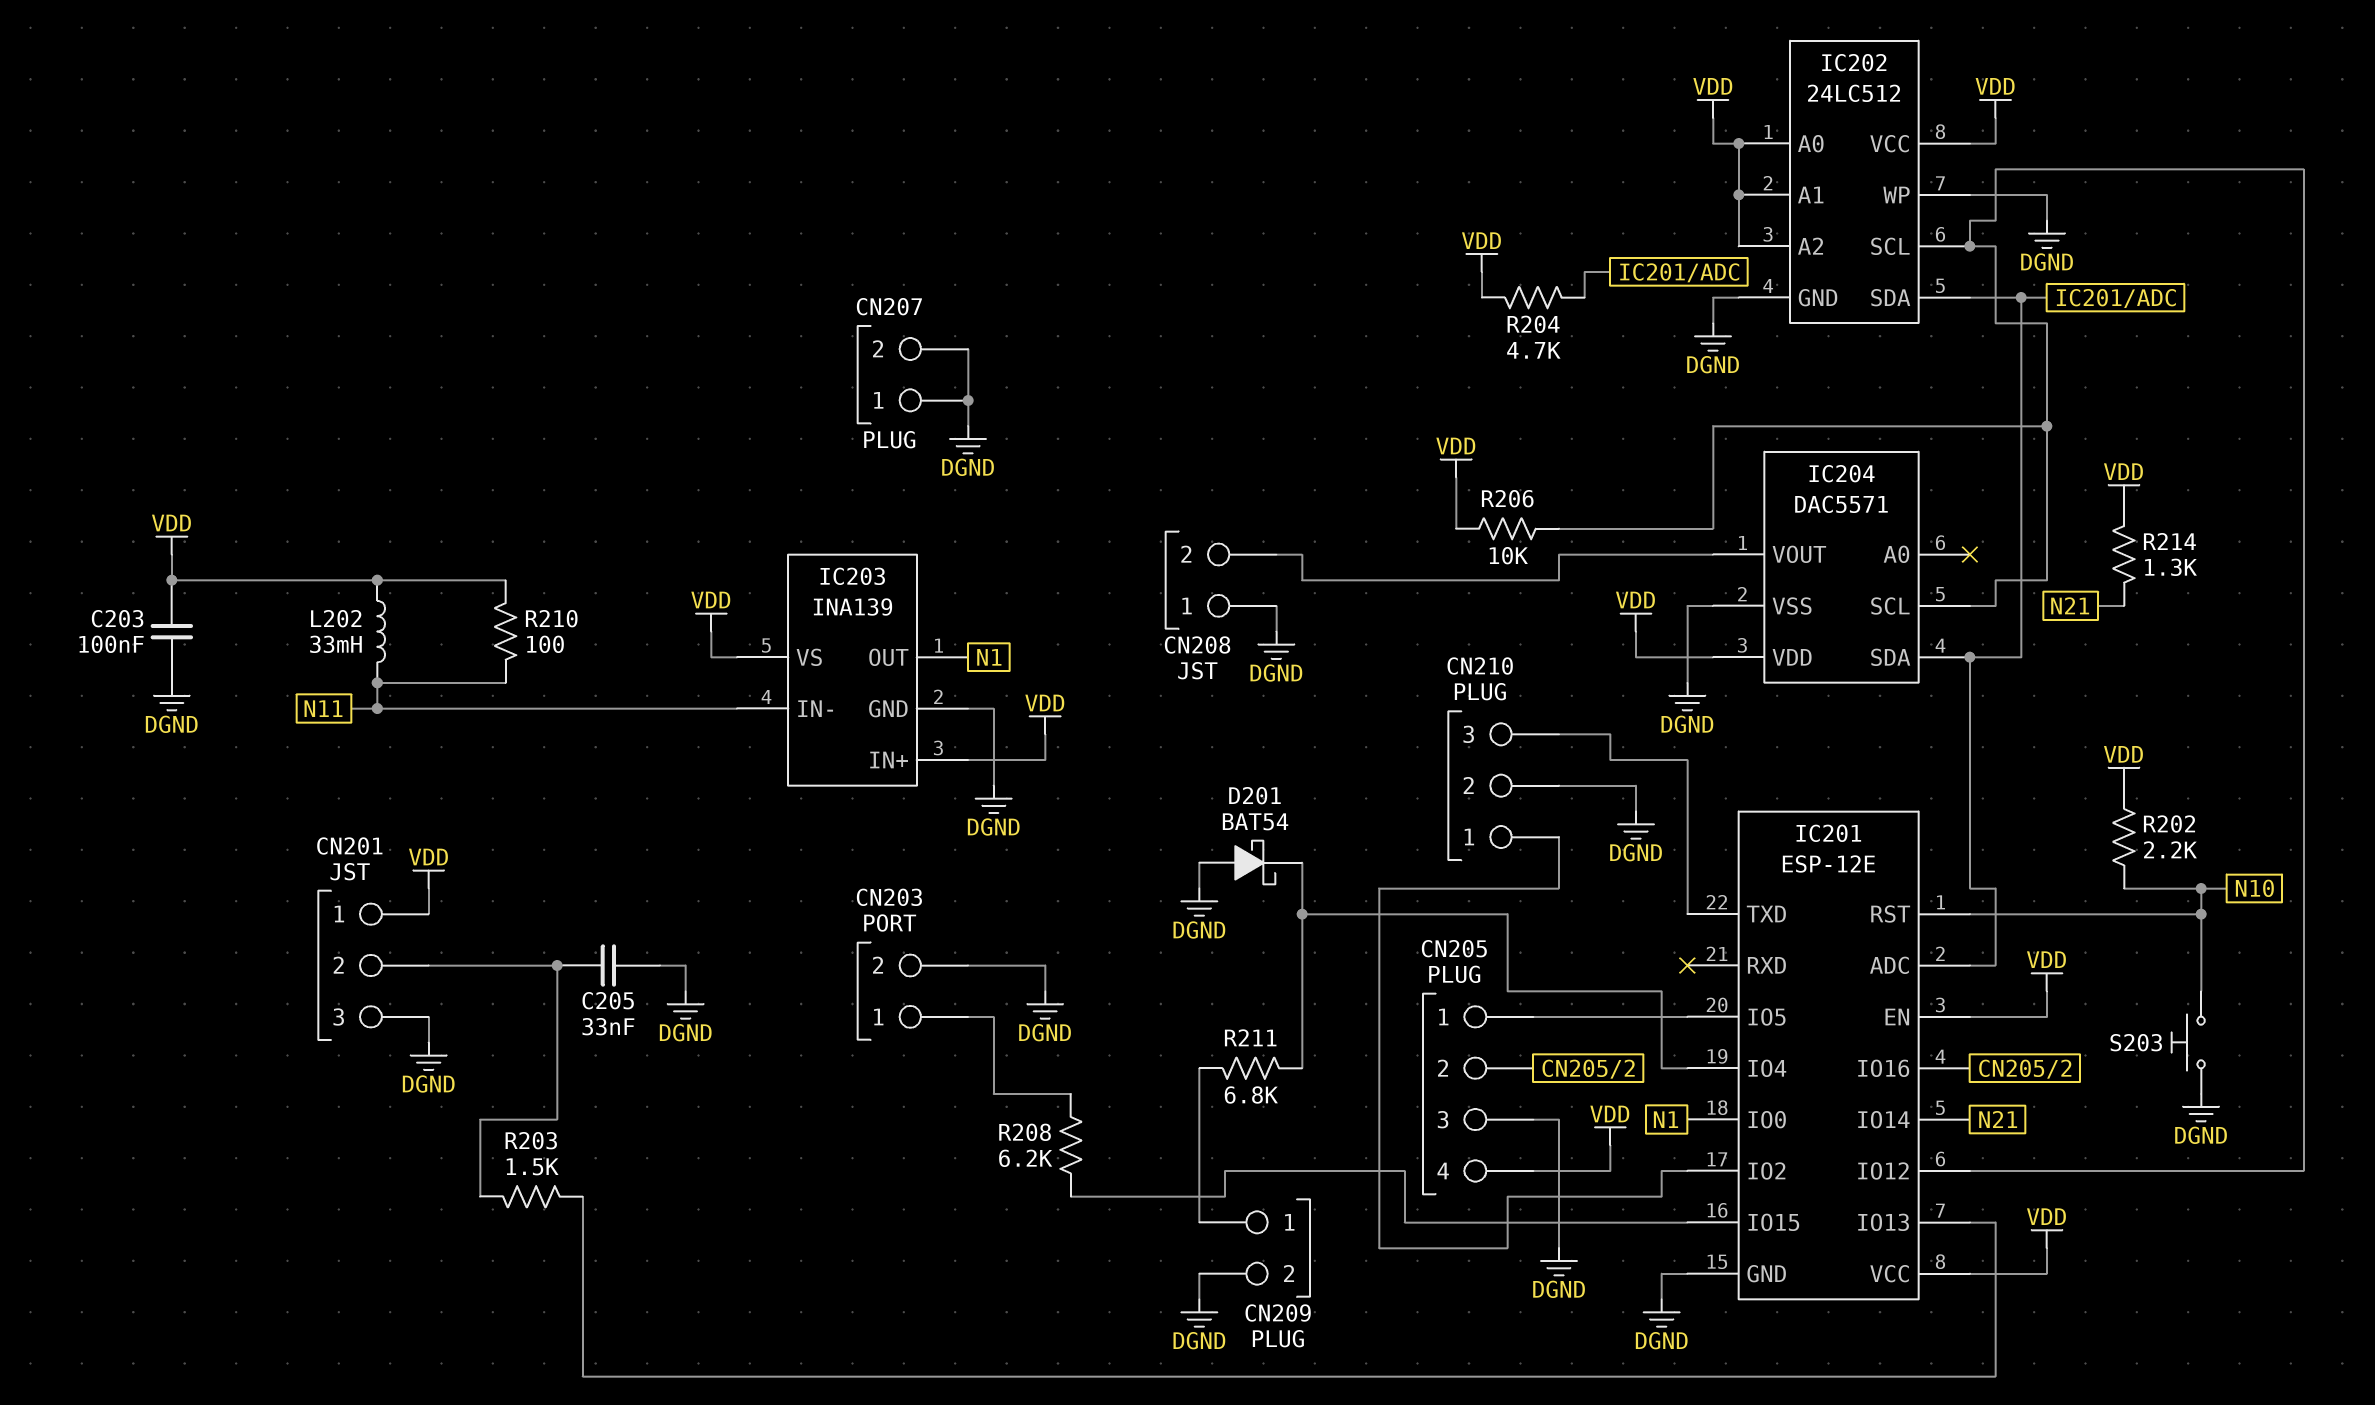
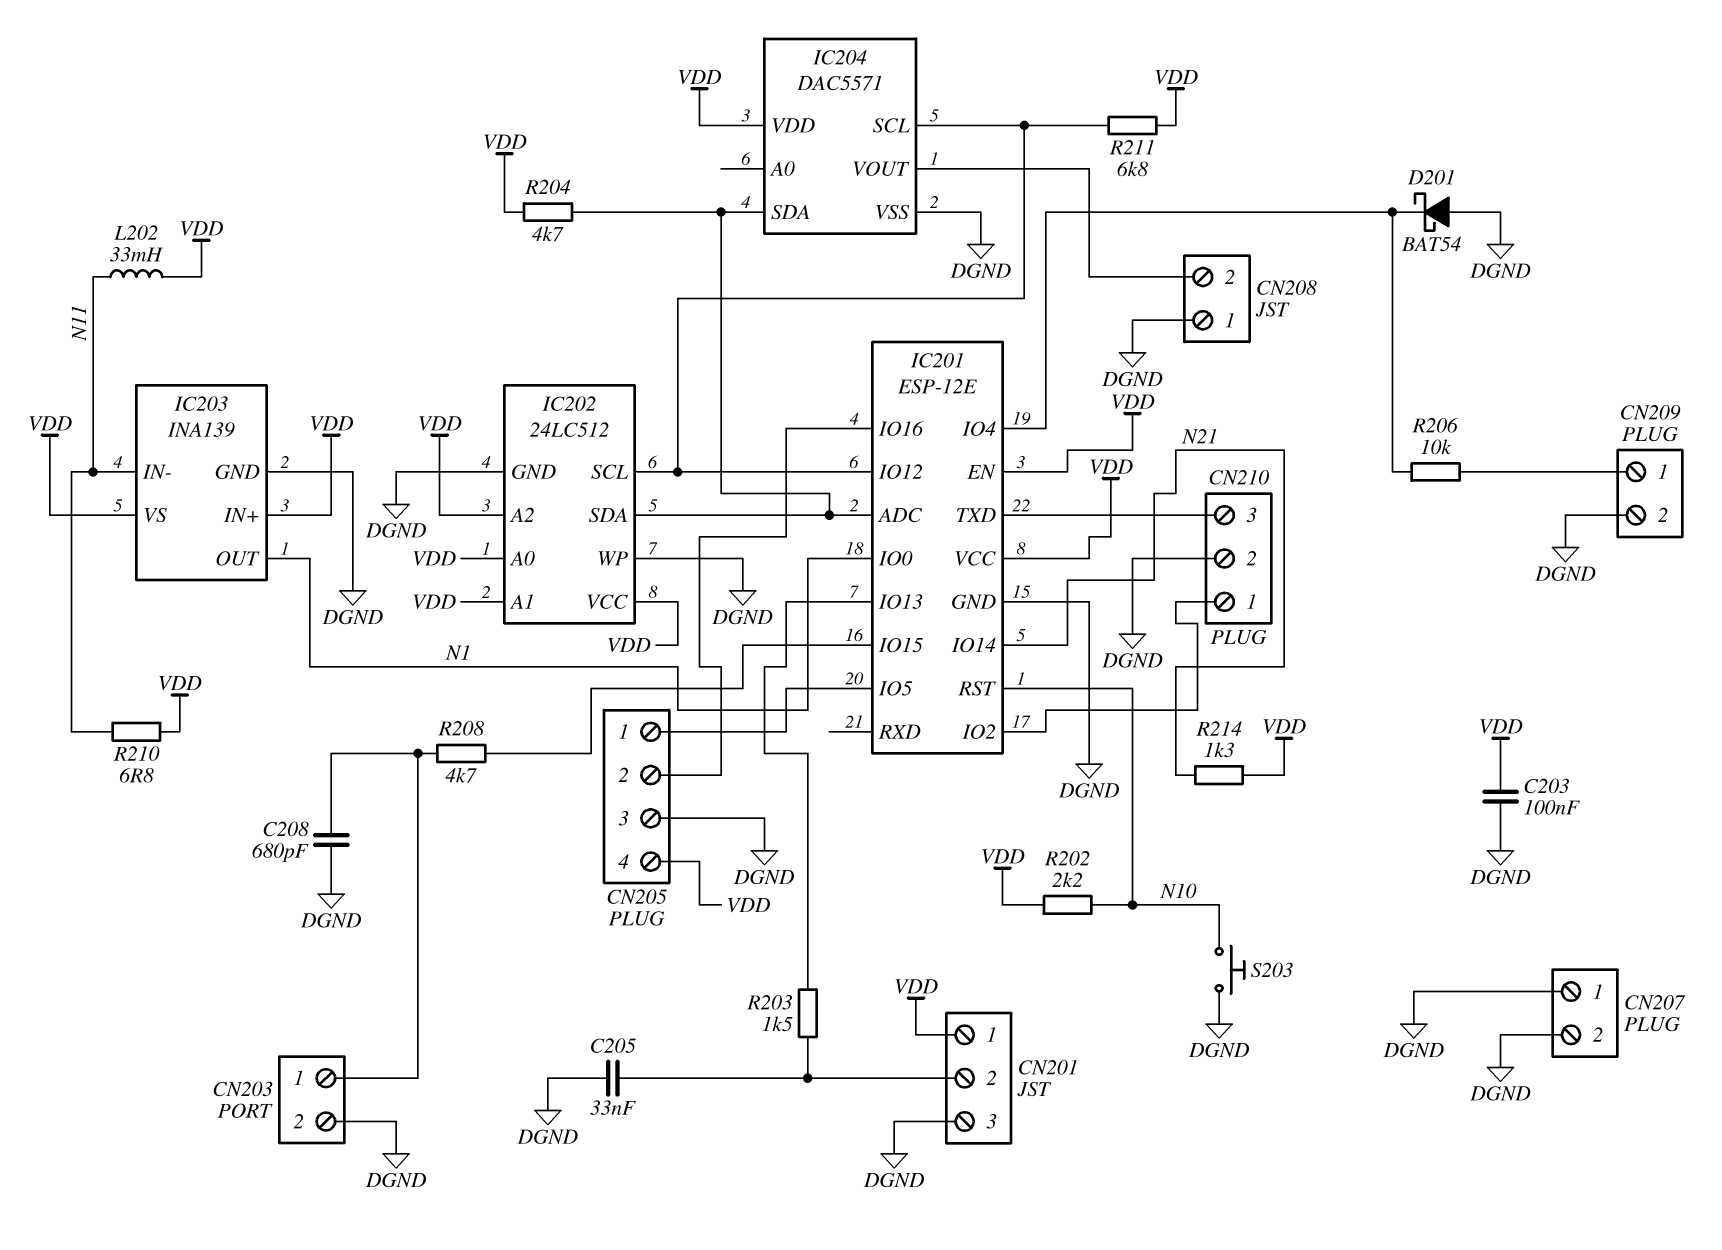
C208: none -> 680pF (CN203/1, DGND)
R206: 10k (IC201/IO12, VDD) -> 10k (CN209/1, IC201/IO4)
R208: 6.2k (CN203/1, IC201/IO15) -> 4.7k (CN203/1, IC201/IO15)
R210: 100 (N11, VDD) -> 6.8 (N11, VDD)
R211: 6.8k (CN209/1, IC201/IO4) -> 6.8k (IC201/IO12, VDD)

